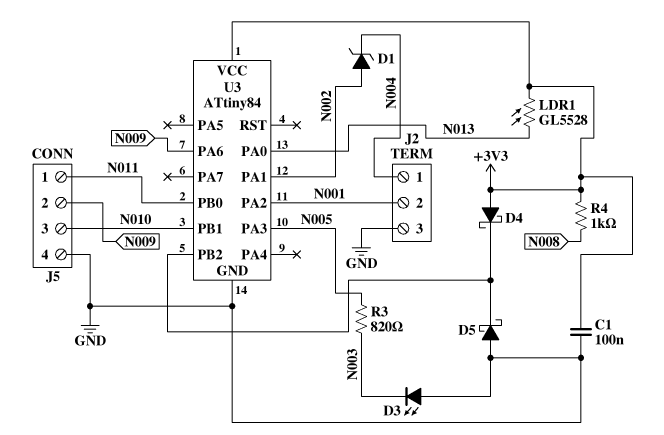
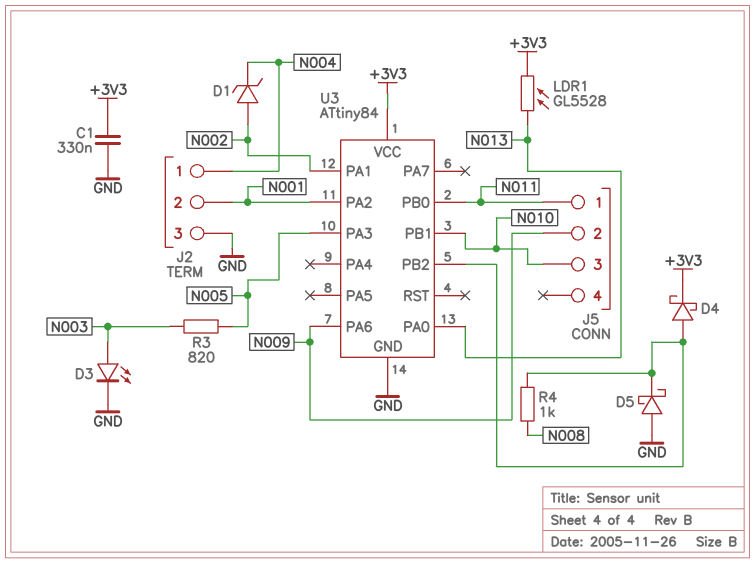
C1: 100nF (+3V3, GND) -> 330nF (+3V3, GND)
D3: LED (A GND, K N003) -> LED (A N003, K GND)
D4: schottky (A +3V3, K U3/PB2) -> schottky (A U3/PB2, K +3V3)
J5 pin 4: GND -> none
R4: 1k (+3V3, N008) -> 1k (N008, U3/PB2)

